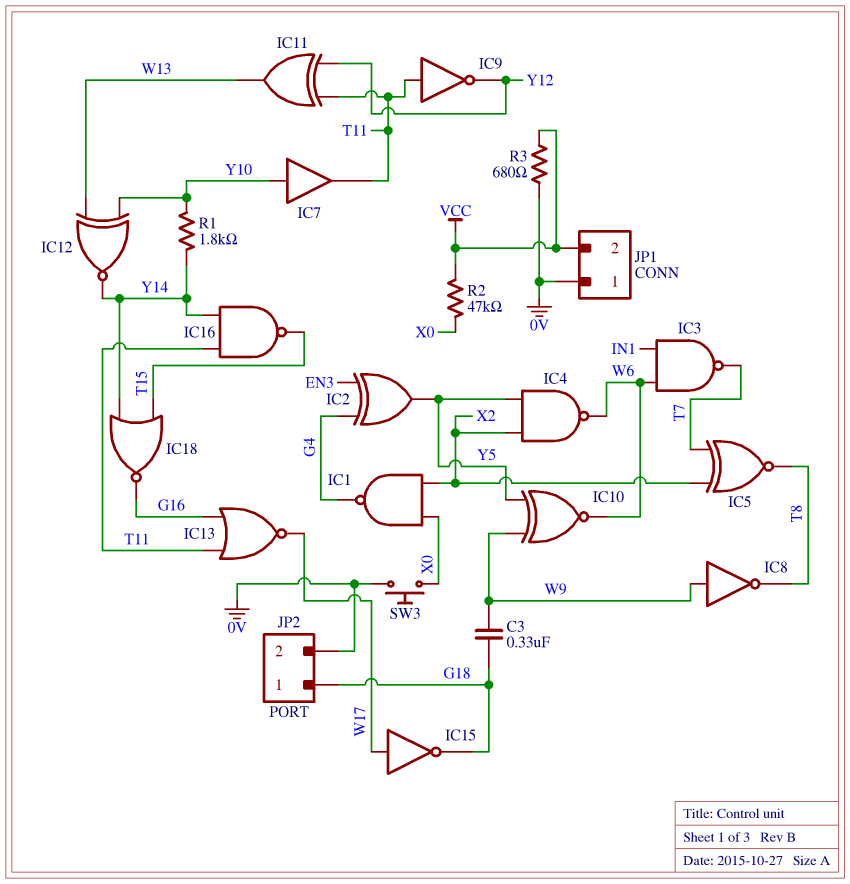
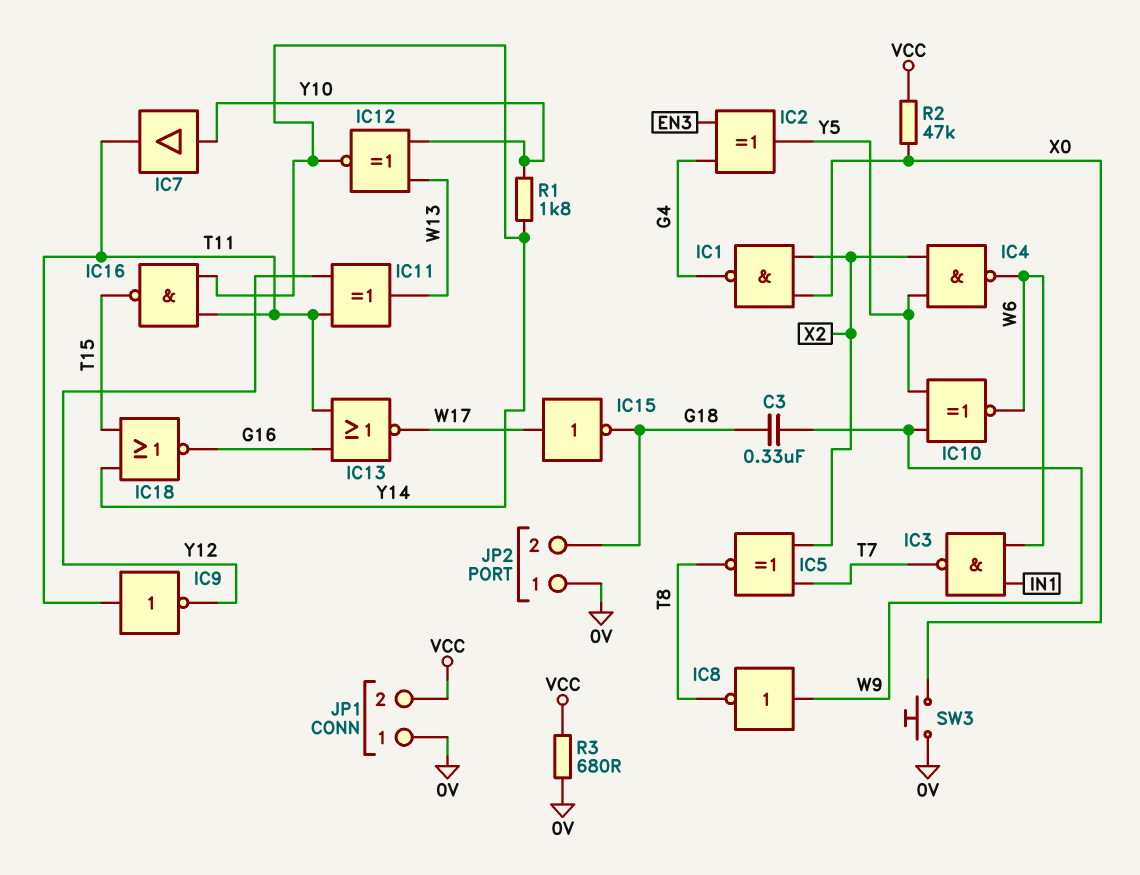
JP2 pin 1: G18 -> 0V
JP2 pin 2: 0V -> G18

